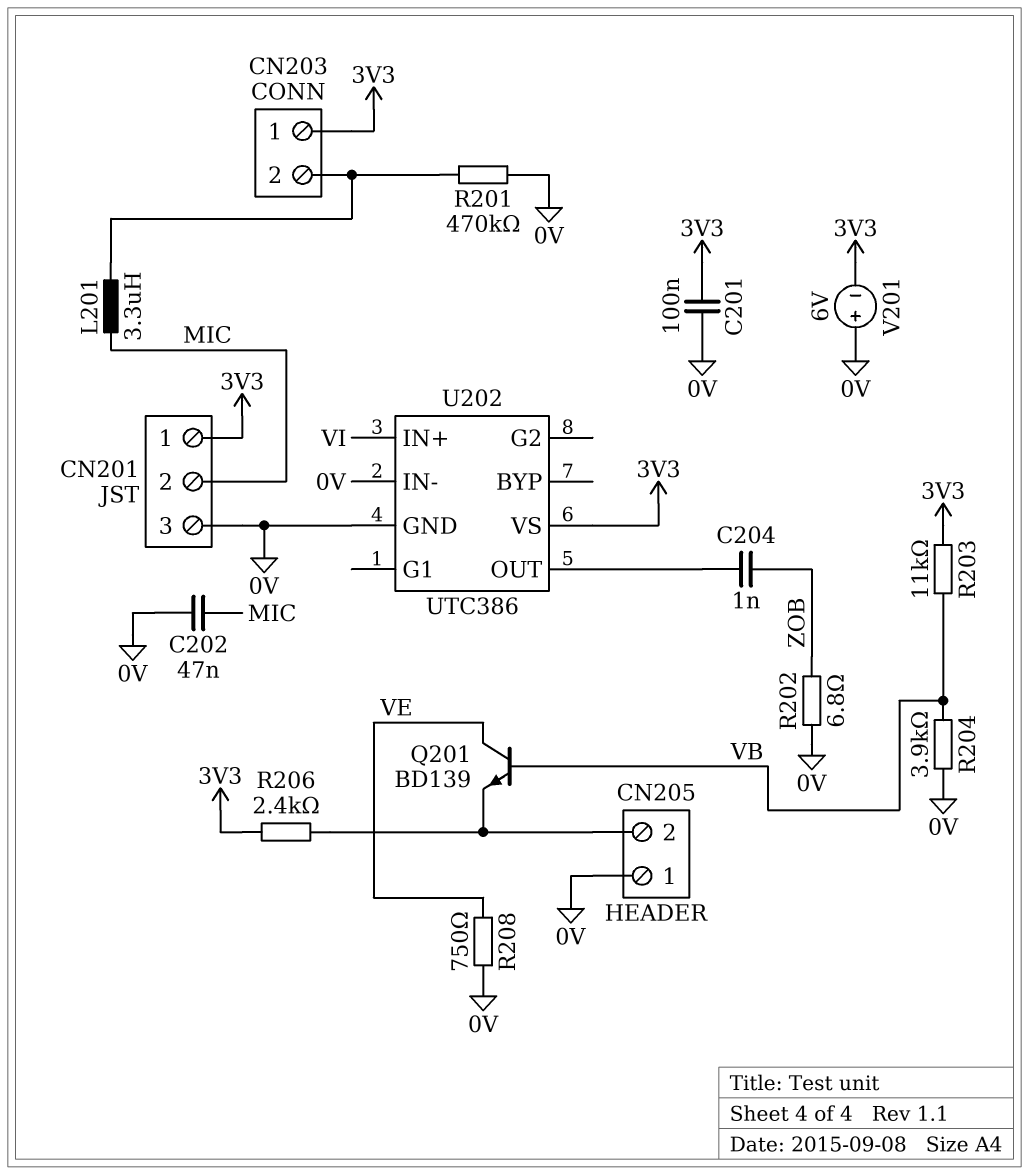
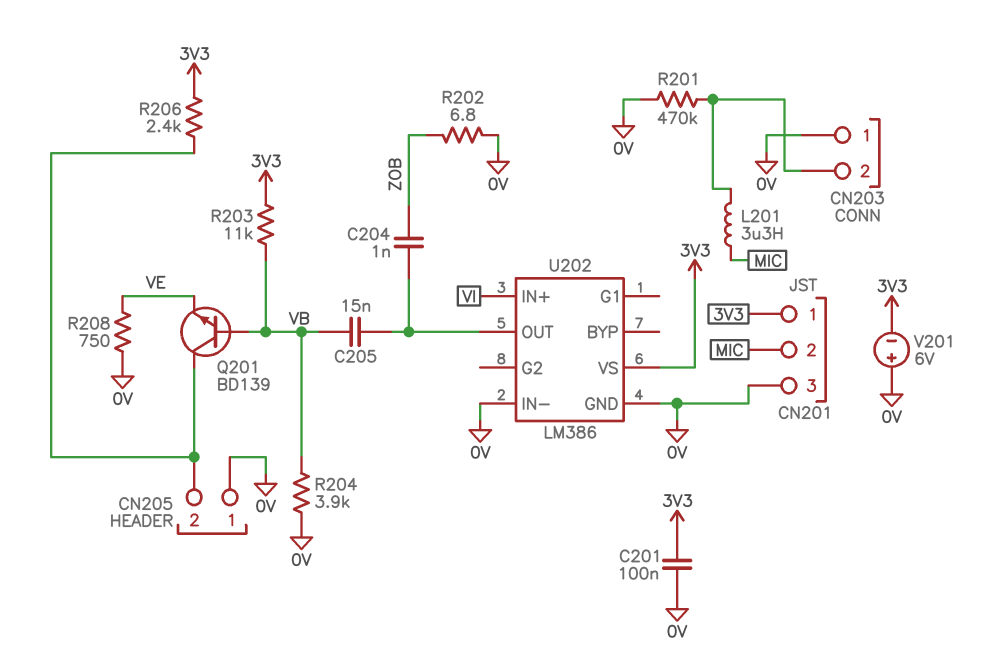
C202: 47nF (0V, MIC) -> none
C205: none -> 15nF (U202/OUT, VB)
CN203 pin 1: 3V3 -> 0V
Q201: NPN BD139 (B VB, C VE, E CN205/2) -> NPN BD139 (B VB, C CN205/2, E VE)
U202: UTC386 -> LM386

